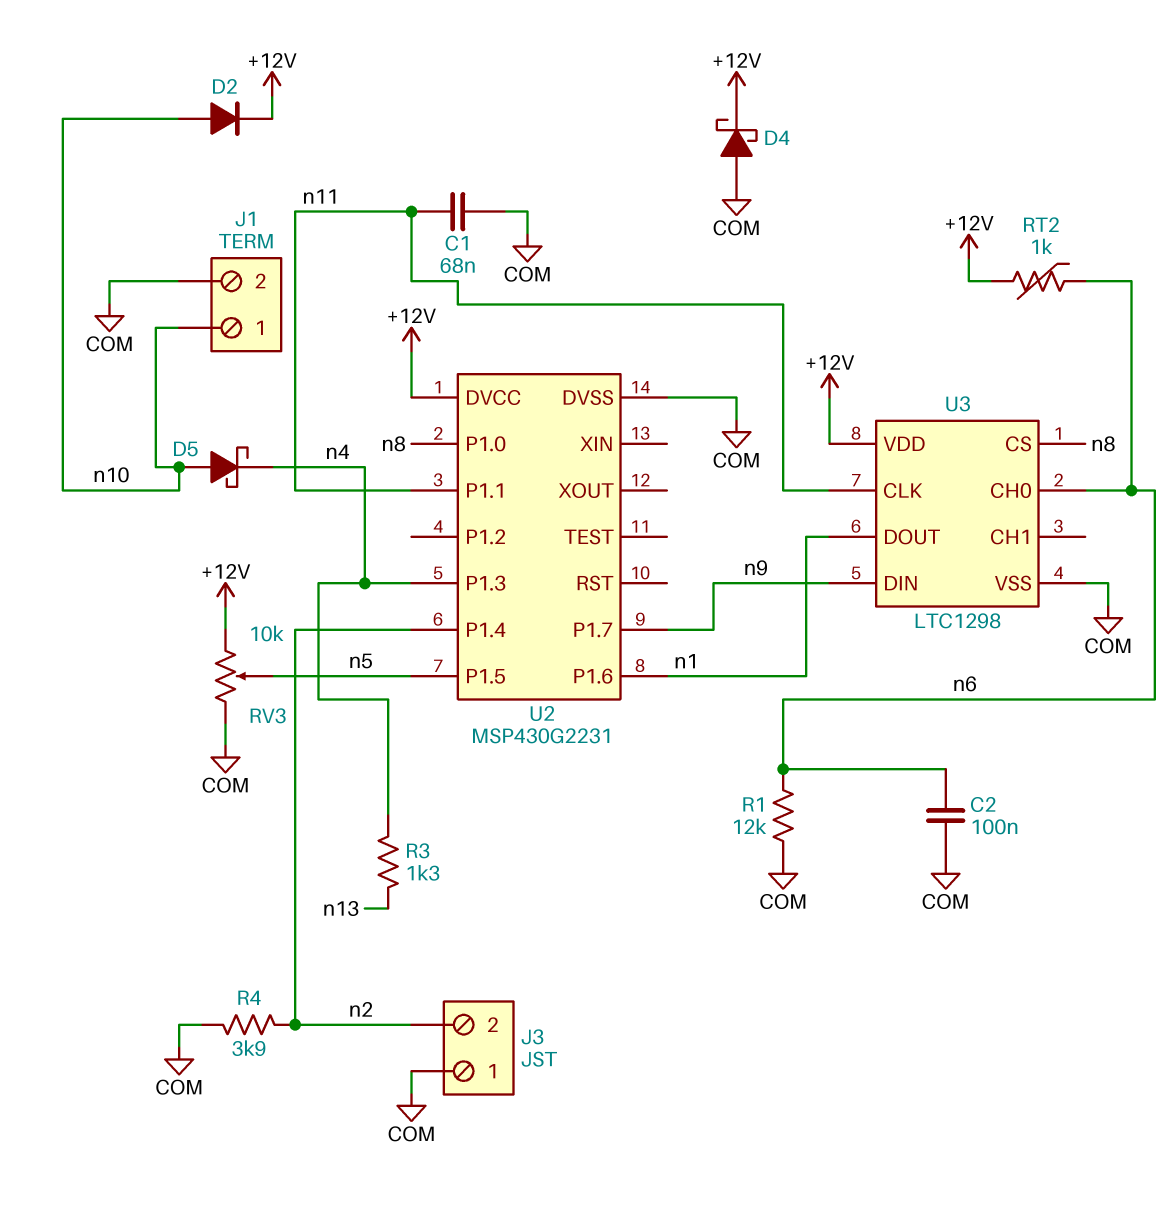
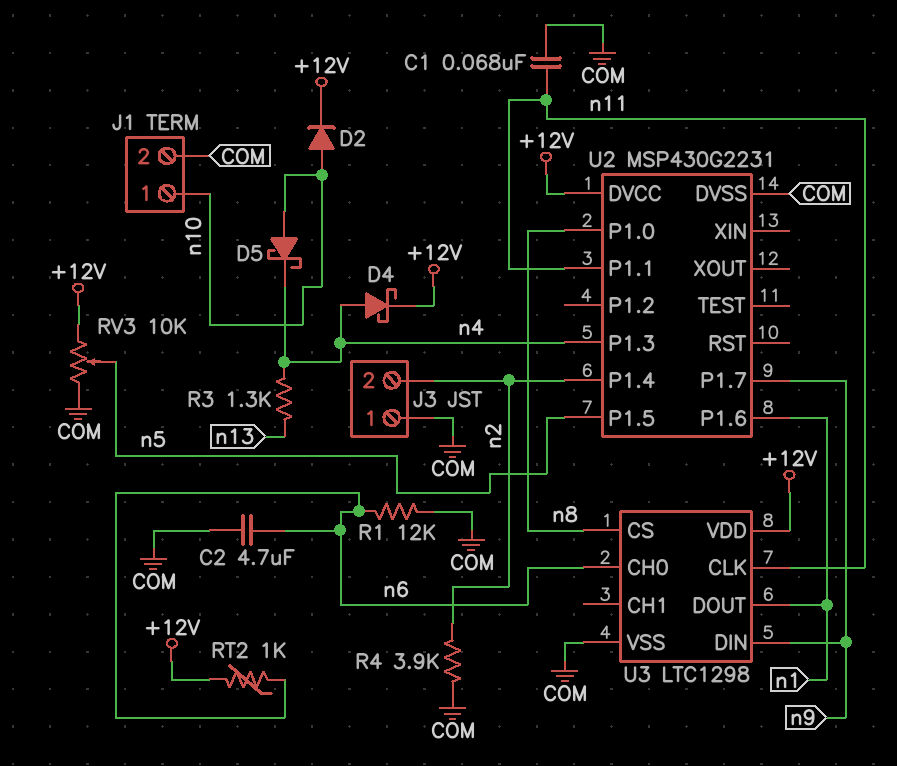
C2: 100nF (COM, n6) -> 4.7uF (COM, n6)
D4: schottky (A COM, K +12V) -> schottky (A n4, K +12V)

